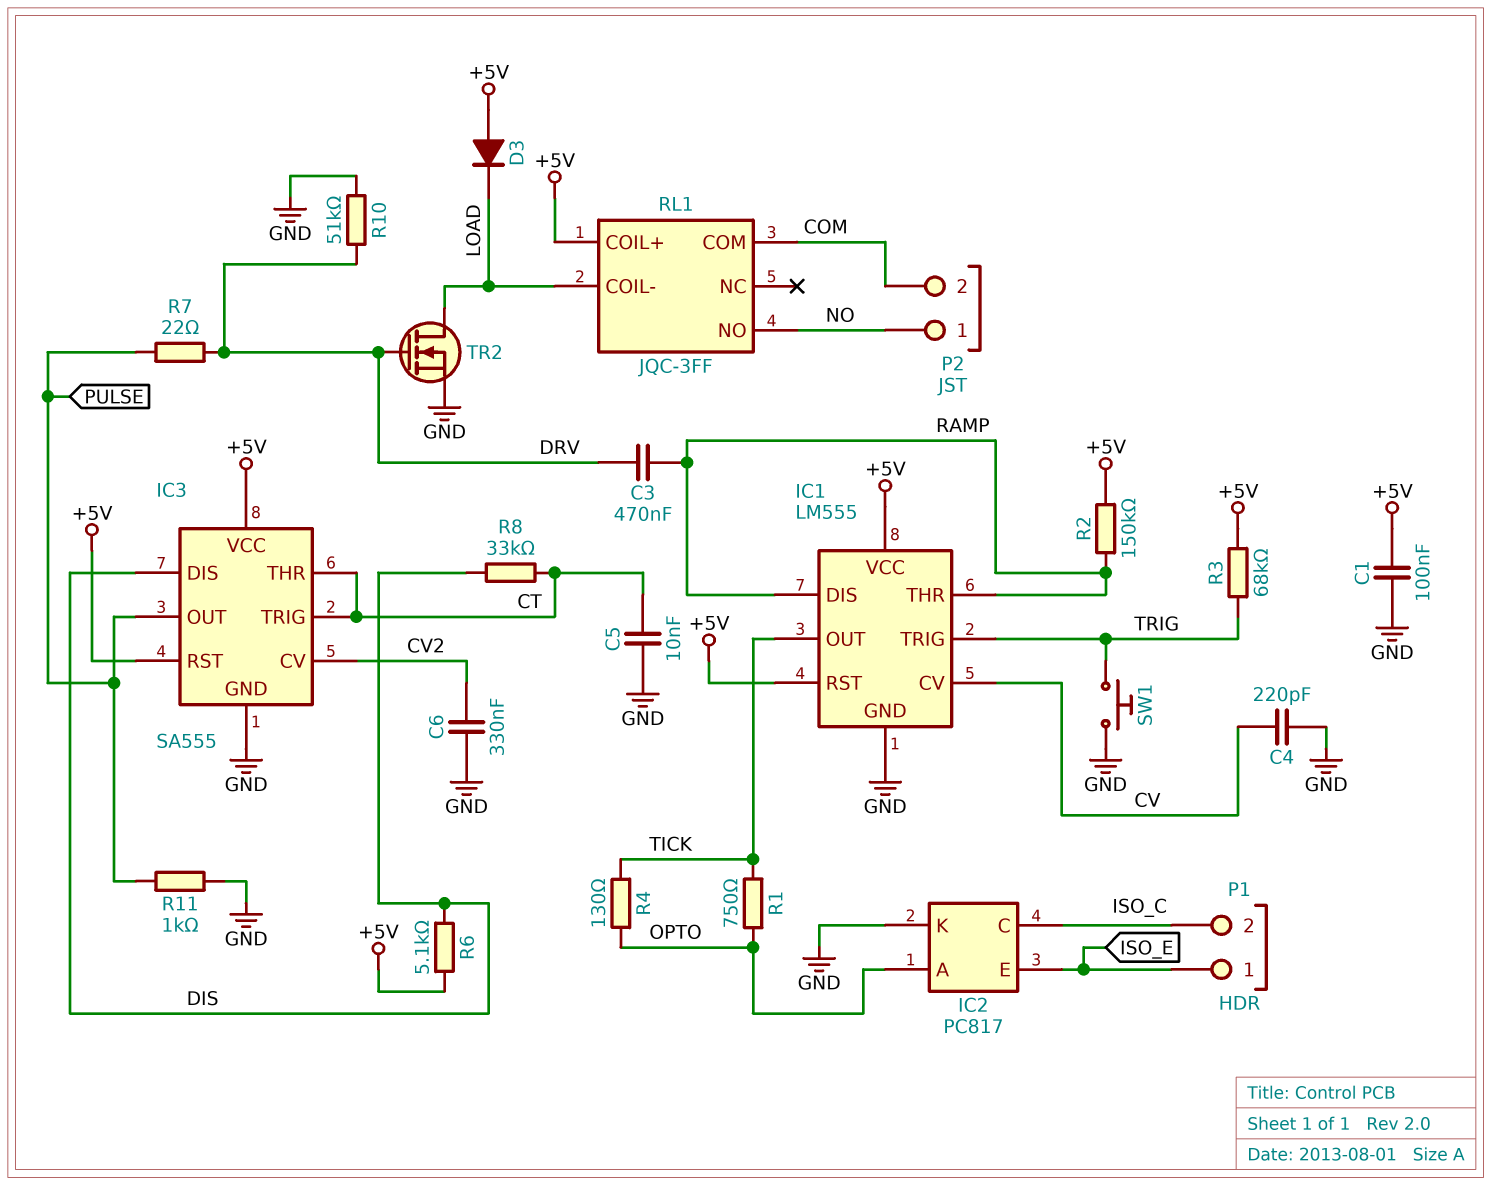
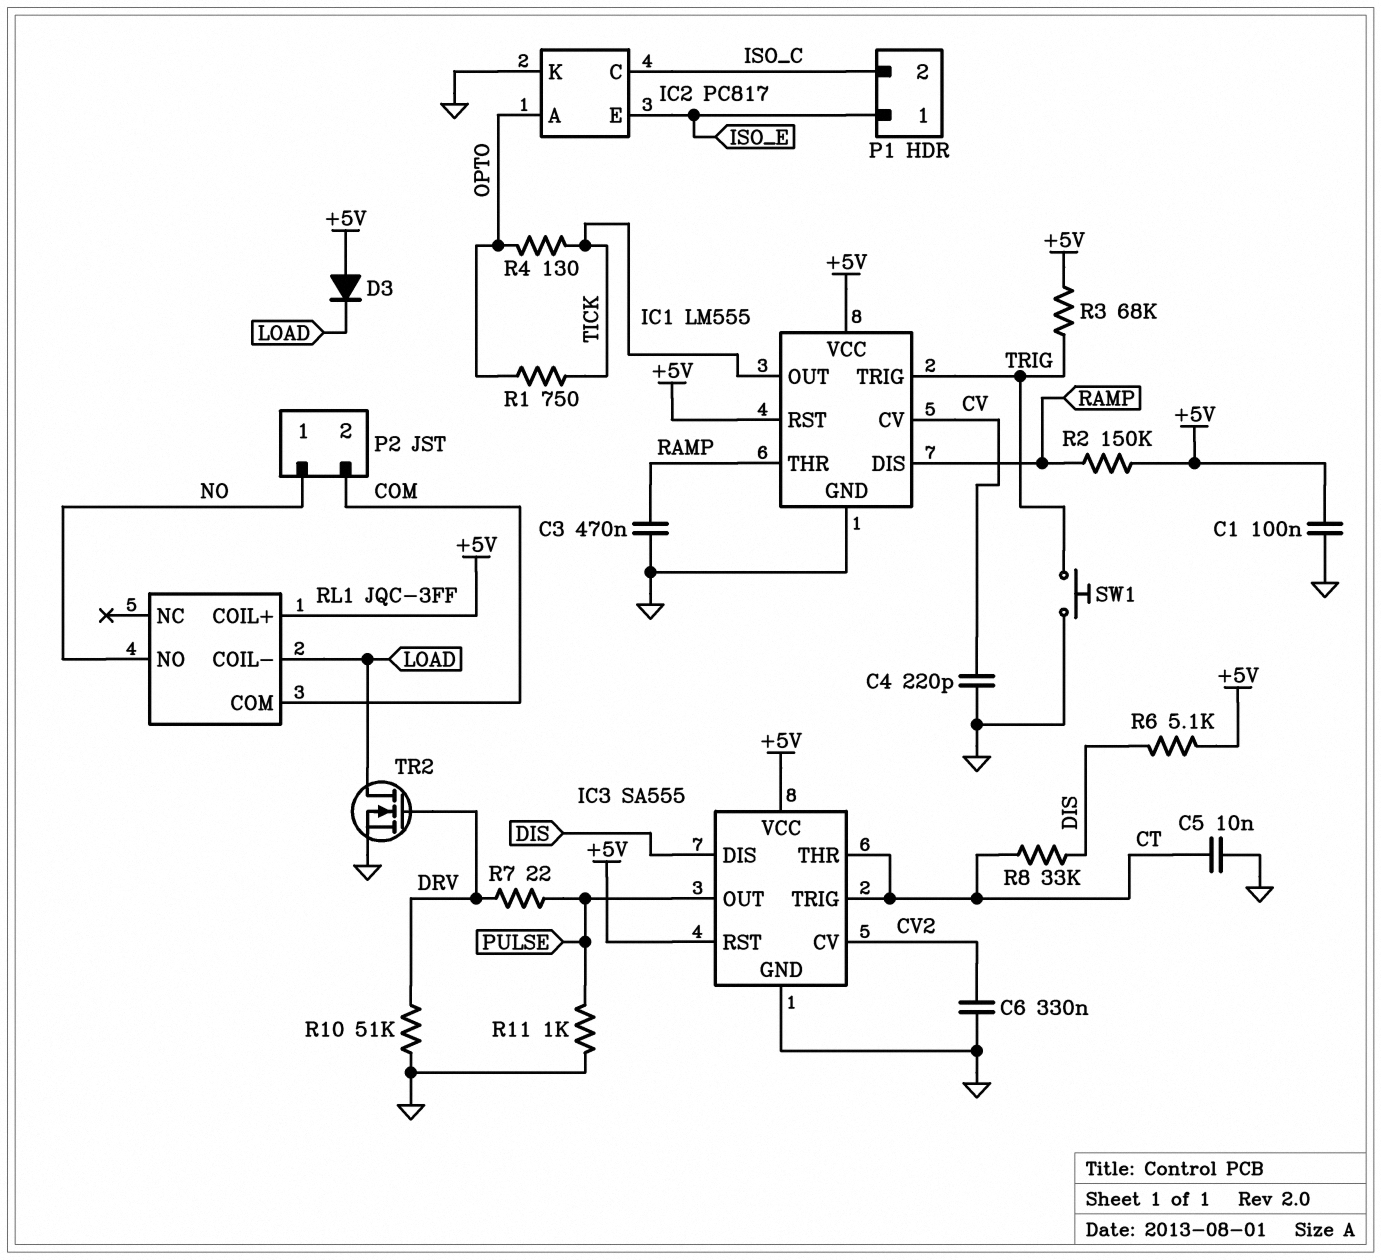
C3: 470nF (DRV, RAMP) -> 470nF (GND, RAMP)

